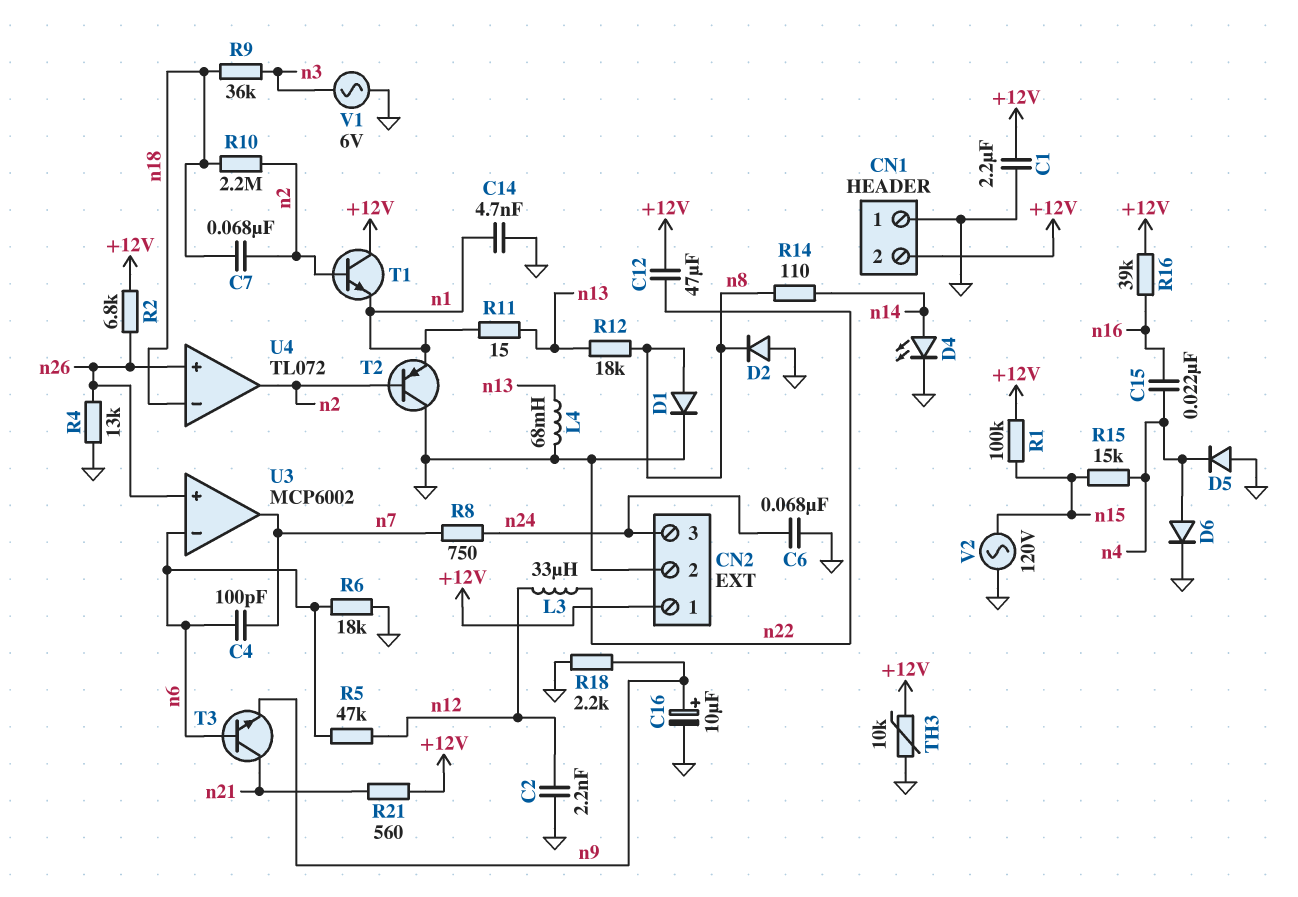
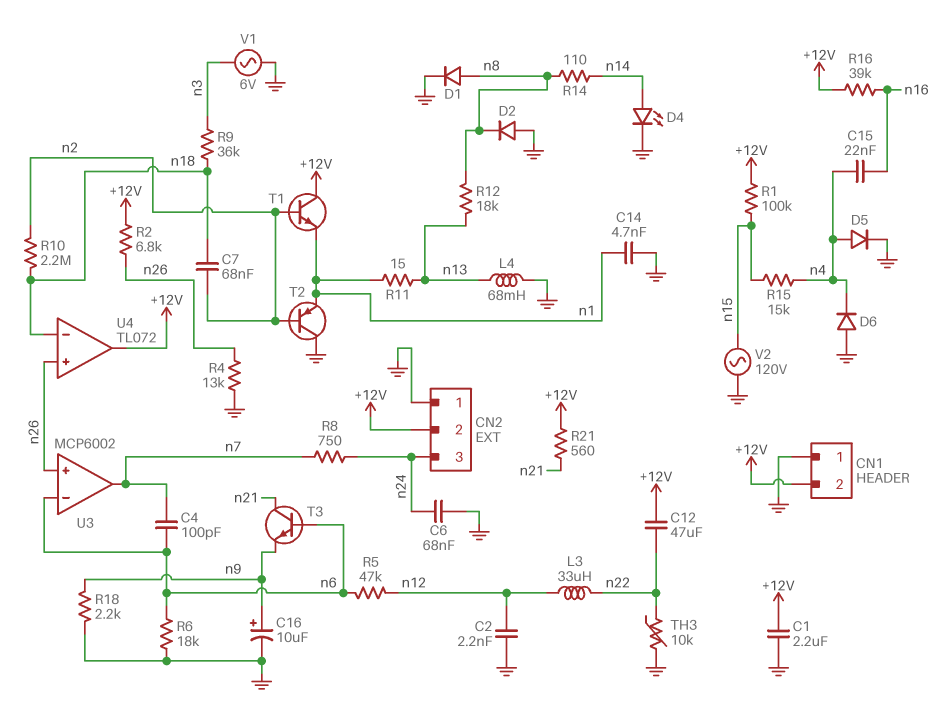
CN2 pin 1: +12V -> GND
CN2 pin 2: GND -> +12V
D5: diode (A GND, K n4) -> diode (A n4, K GND)
D6: diode (A n4, K GND) -> diode (A GND, K n4)
TH3: 10k (+12V, GND) -> 10k (GND, n22)
U4 pin out: n2 -> +12V

